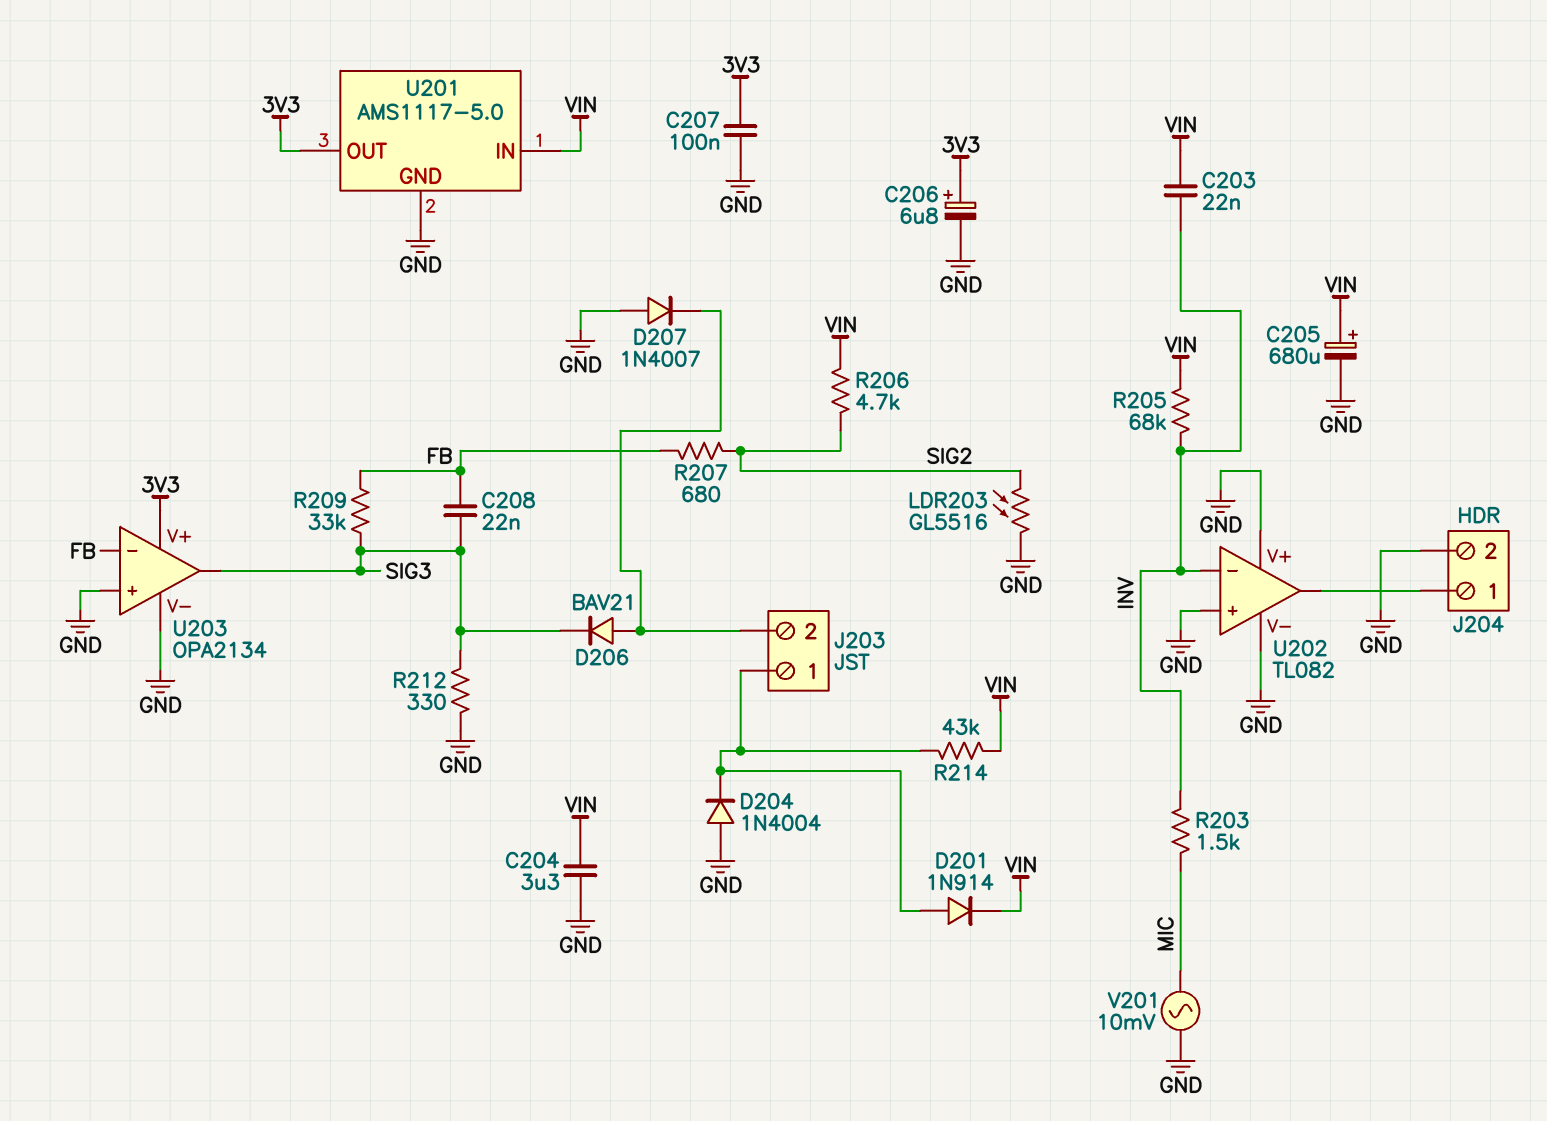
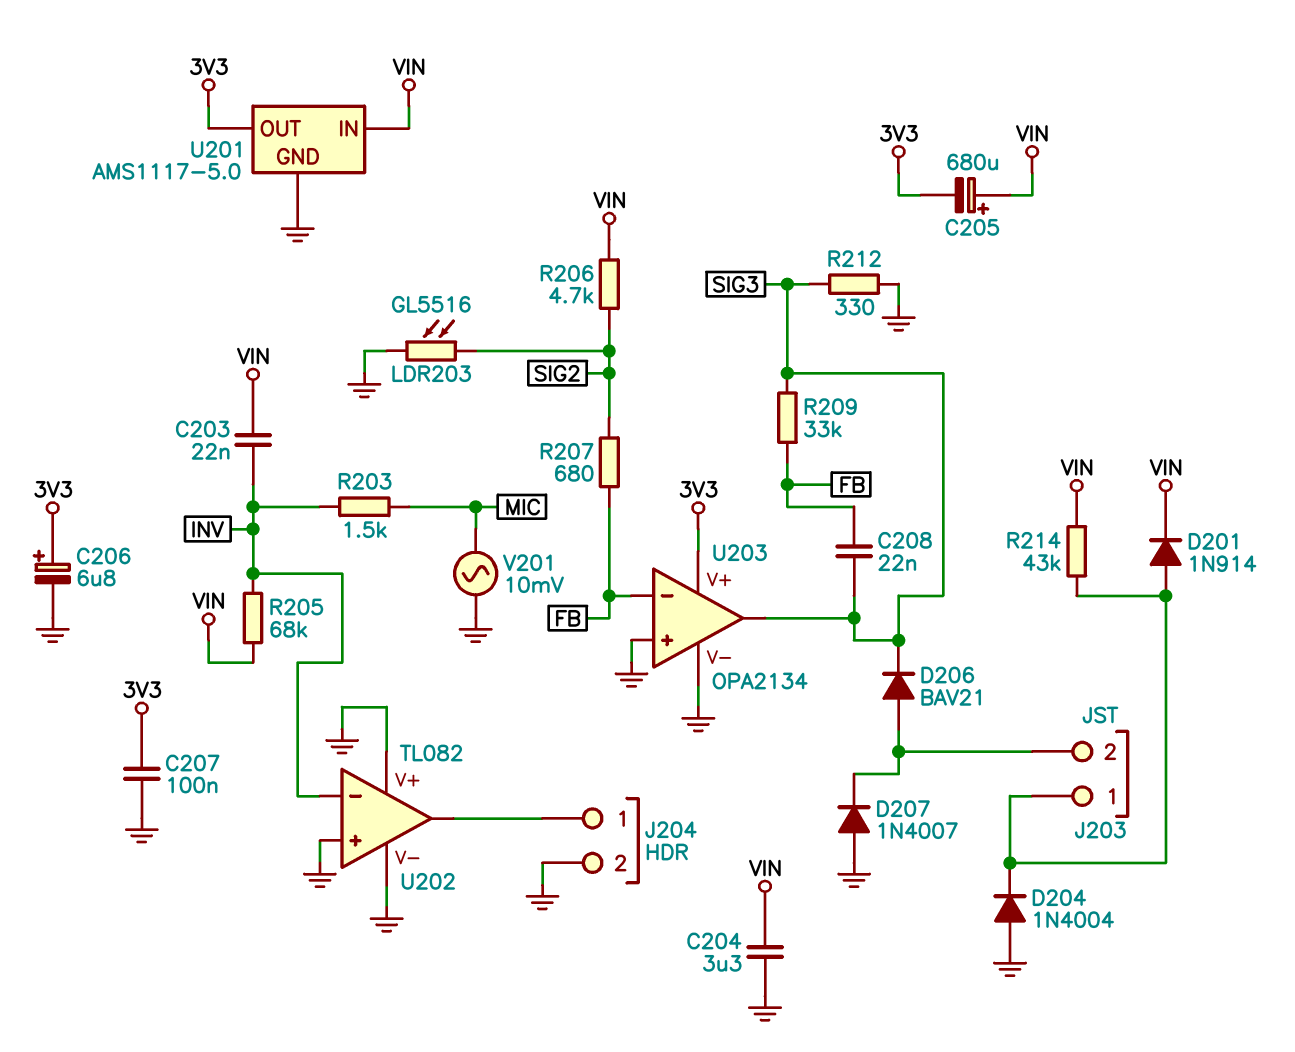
C205: 680uF (plus VIN, minus GND) -> 680uF (plus VIN, minus 3V3)

